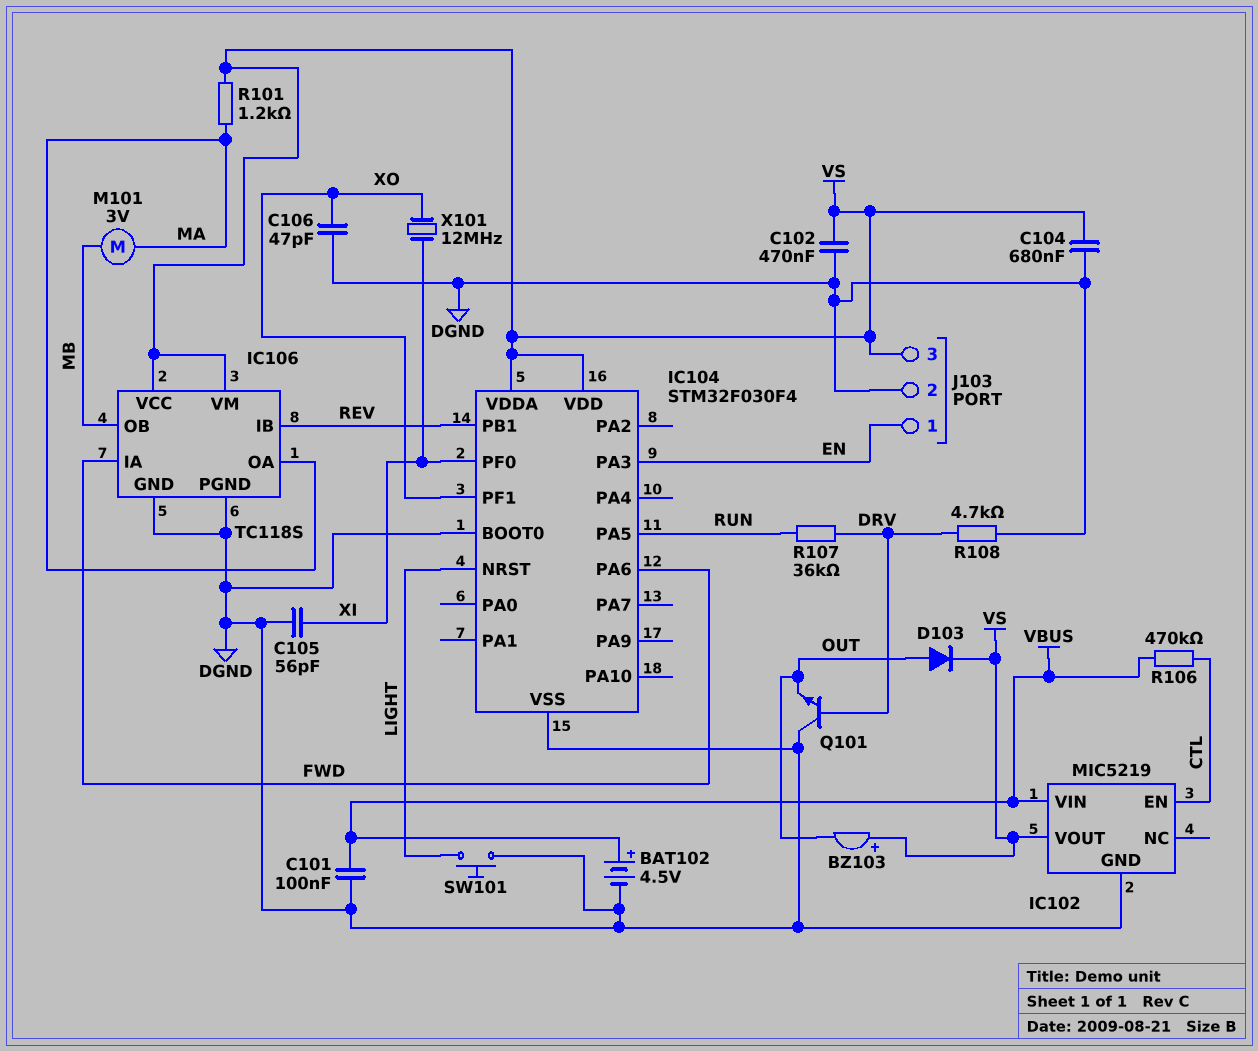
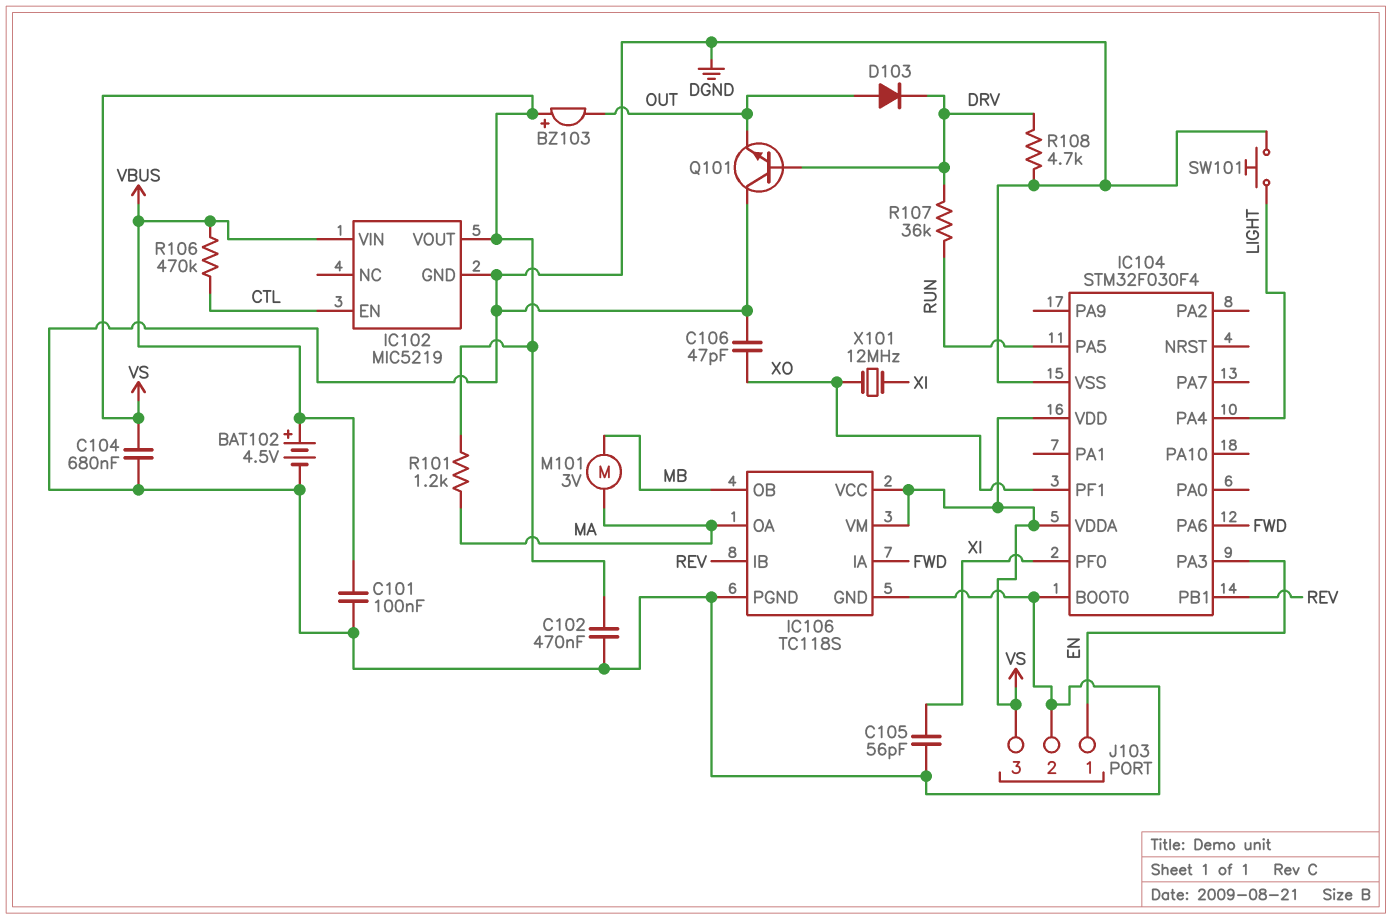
D103: diode (A OUT, K VS) -> diode (A OUT, K DRV)
IC104 pin NRST: LIGHT -> none
IC104 pin PA4: none -> LIGHT

